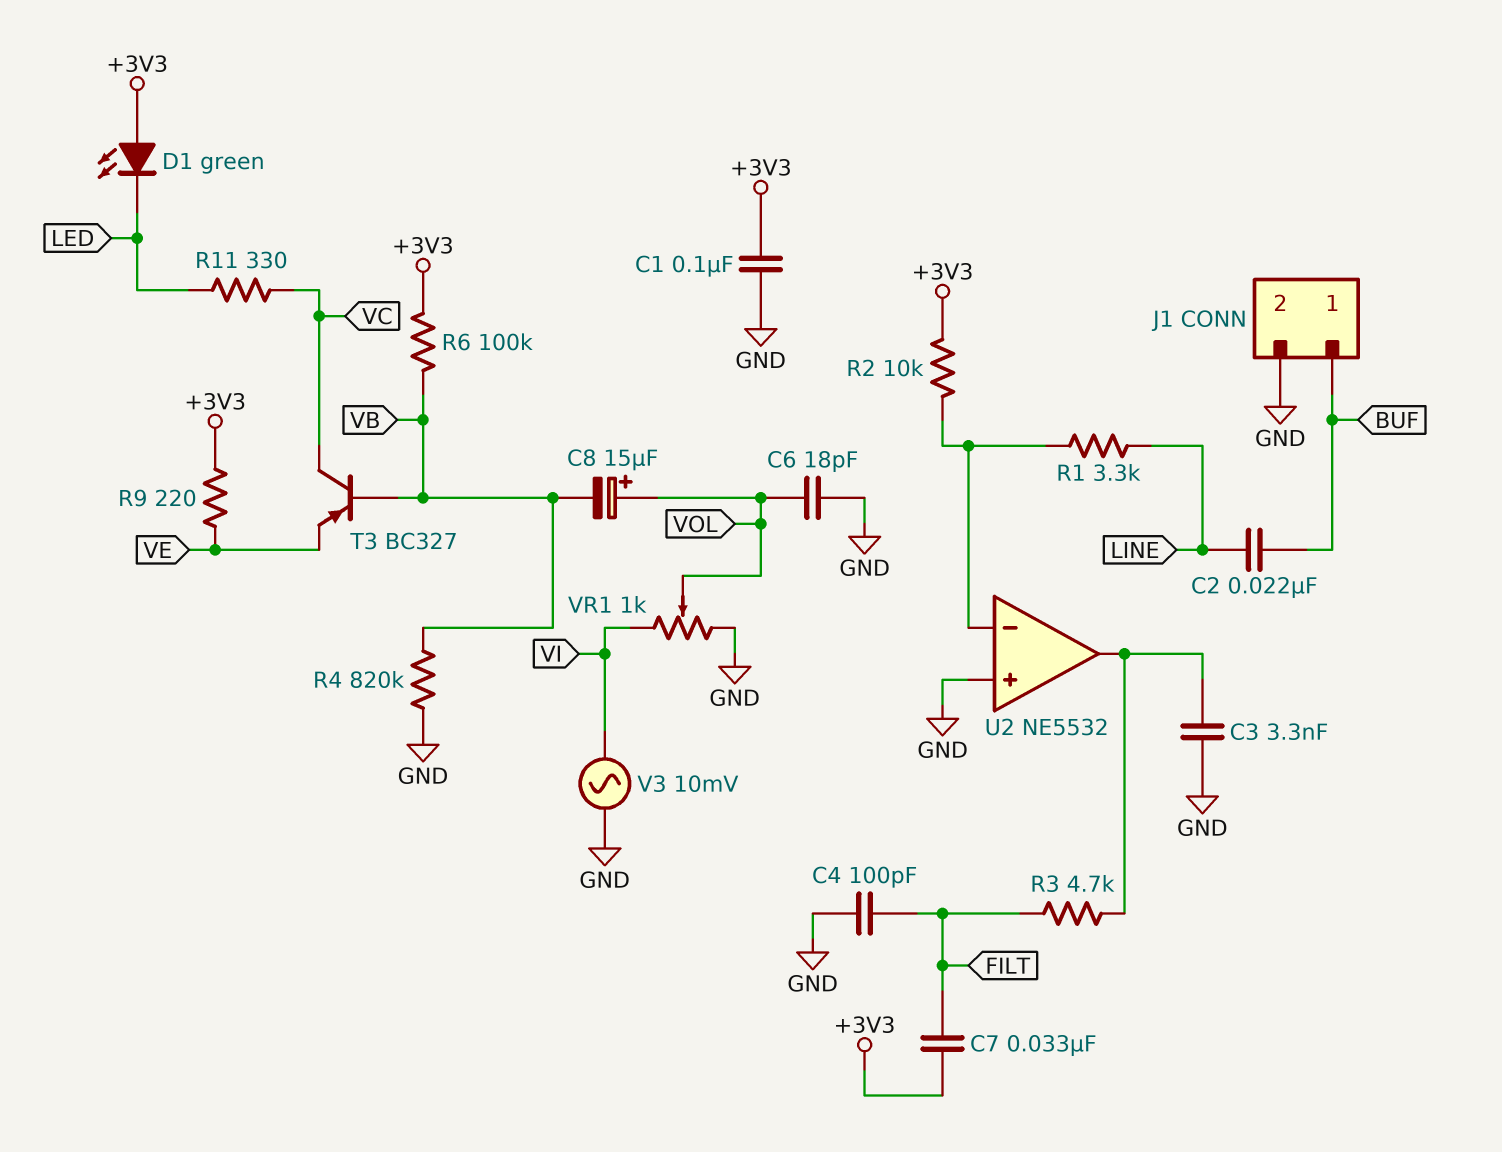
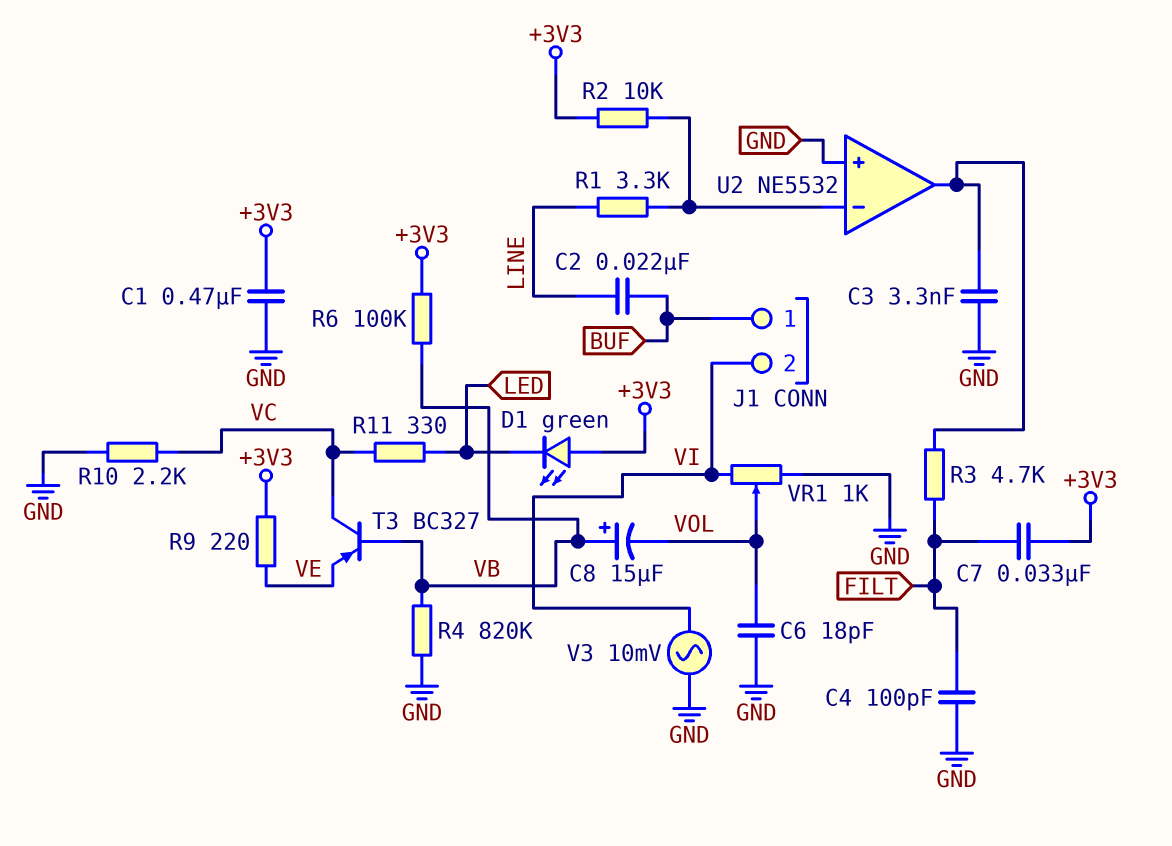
C1: 100nF (+3V3, GND) -> 470nF (+3V3, GND)
C8: 15uF (plus VOL, minus VB) -> 15uF (plus VB, minus VOL)
J1 pin 2: GND -> VI
R10: none -> 2.2k (GND, VC)

